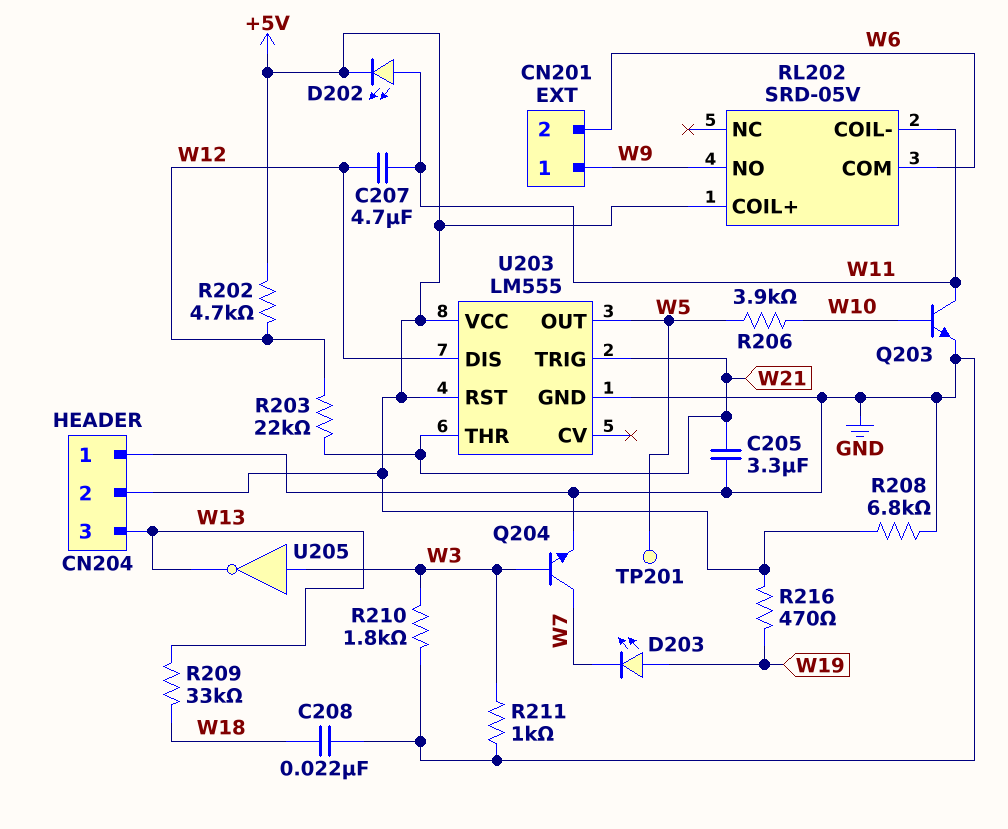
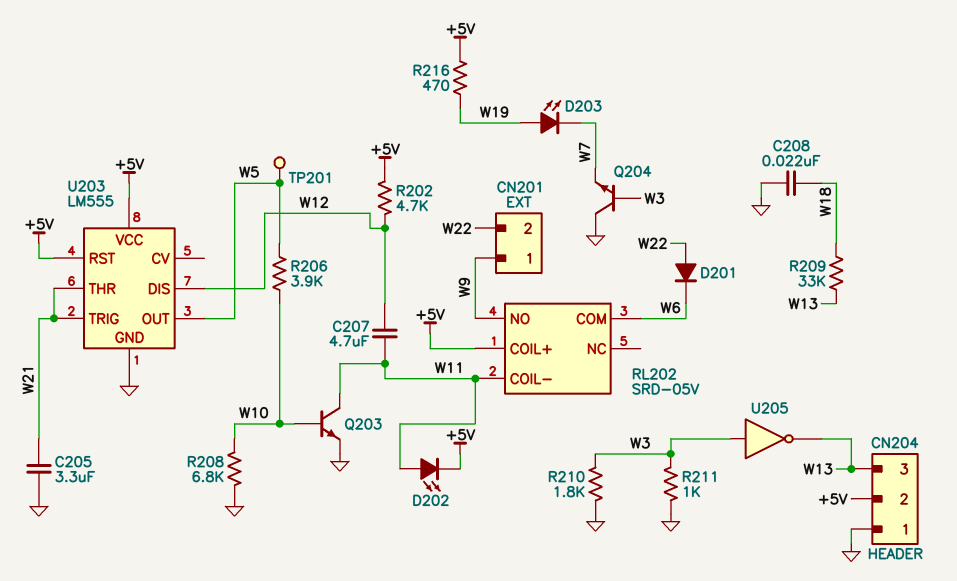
CN201 pin 2: W6 -> W22
D201: none -> diode (A W22, K W6)
Q204: NPN (B W3, C W7, E GND) -> NPN (B W3, C GND, E W7)
R203: 22k (W12, W21) -> none
R208: 6.8k (+5V, GND) -> 6.8k (GND, W10)

